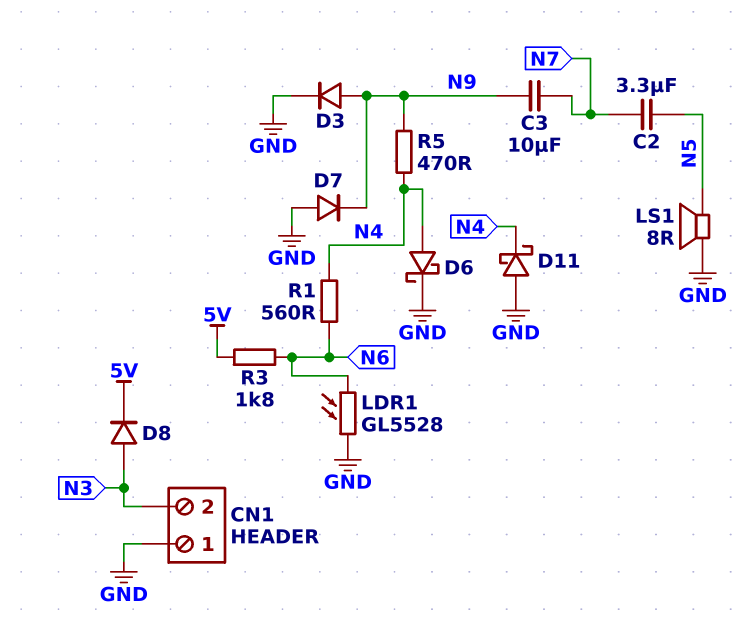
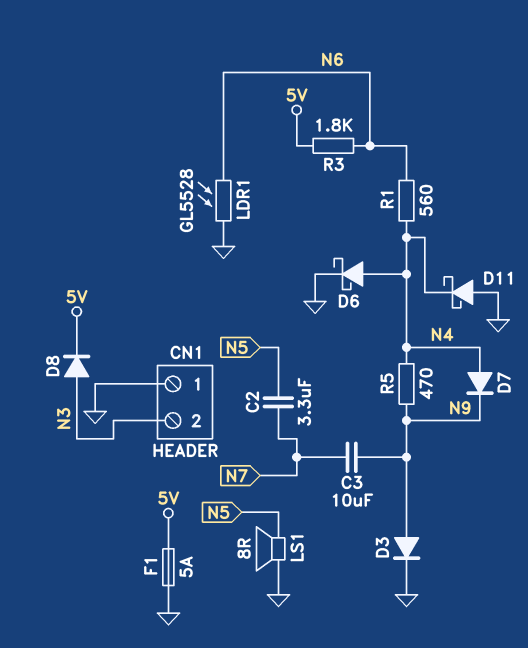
D7: diode (A GND, K N9) -> diode (A N4, K N9)
F1: none -> 5A (5V, GND)

